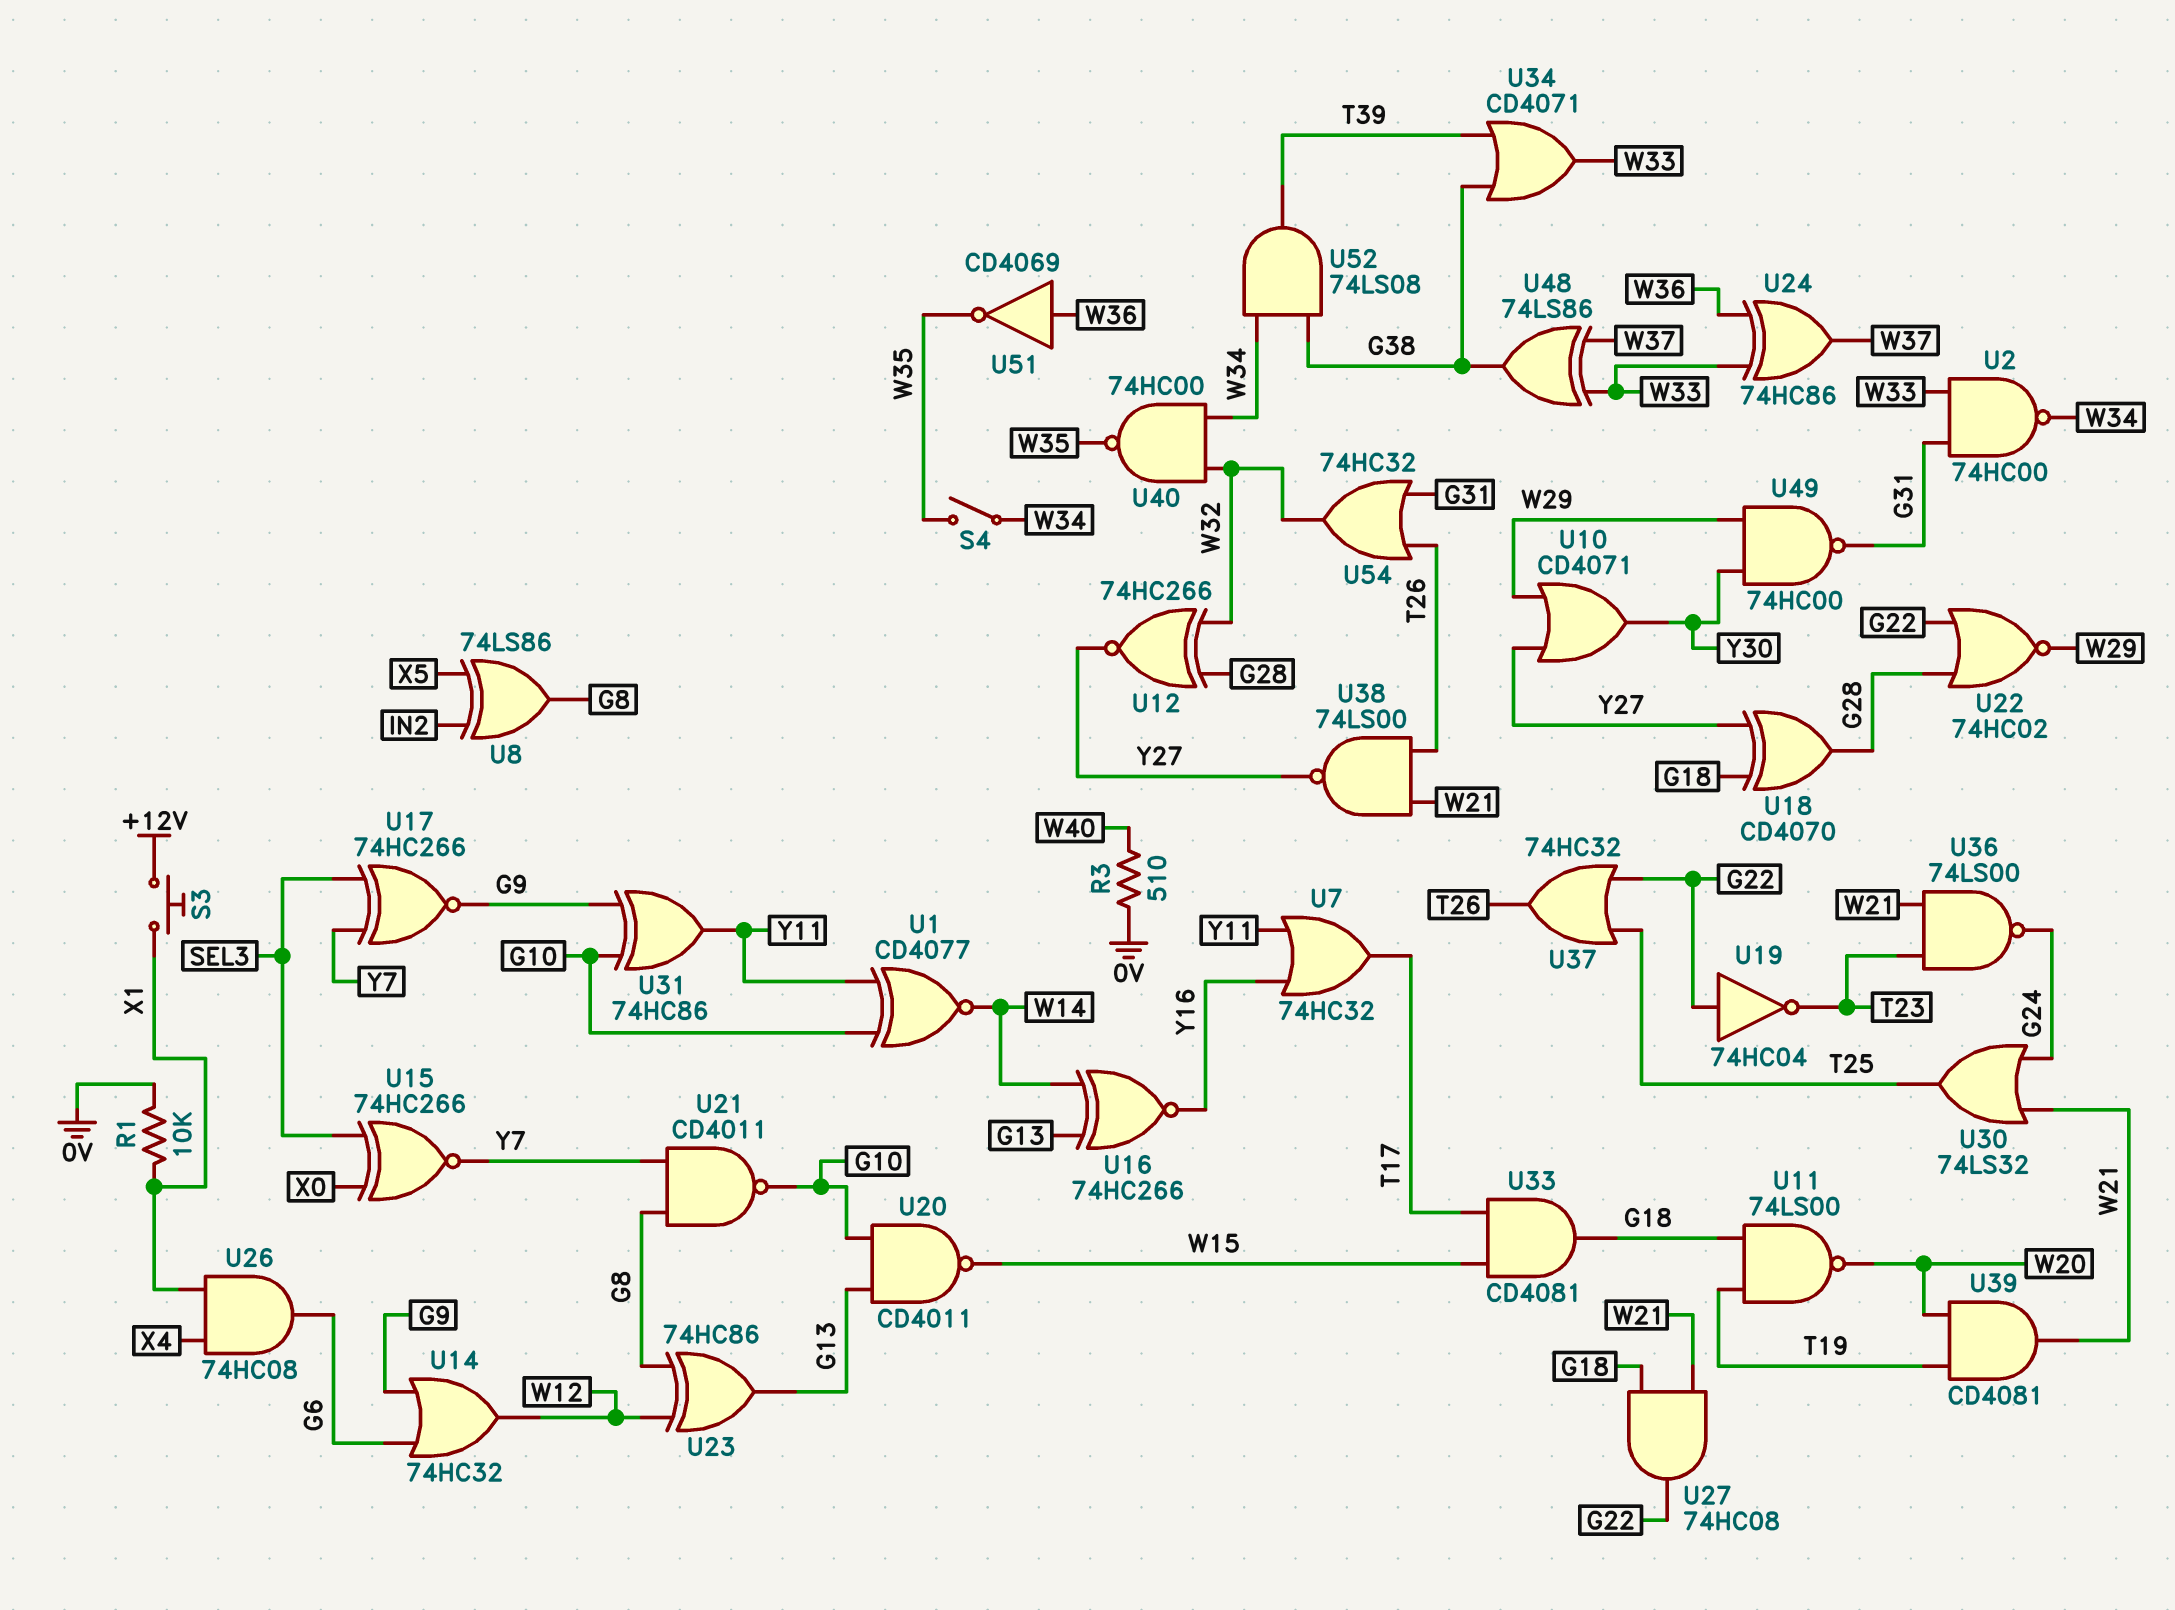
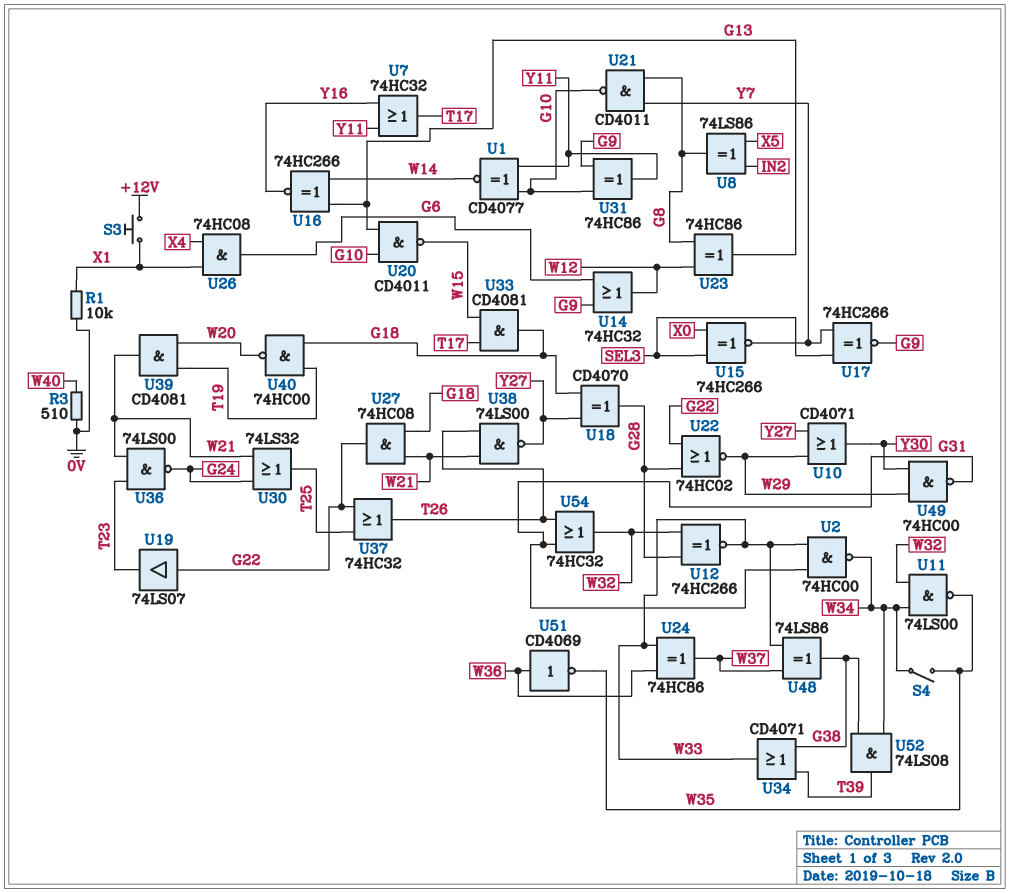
U11: NAND 74LS00 (in G18, in T19, out W20) -> NAND 74LS00 (in W32, in W34, out W35)
U12: XNOR 74HC266 (in G28, in W32, out Y27) -> XNOR 74HC266 (in G28, in W32, out W33)
U19: NOT 74HC04 (in G22, out T23) -> buffer 74LS07 (in G22, out T23)
U40: NAND 74HC00 (in W32, in W34, out W35) -> NAND 74HC00 (in G18, in T19, out W20)

